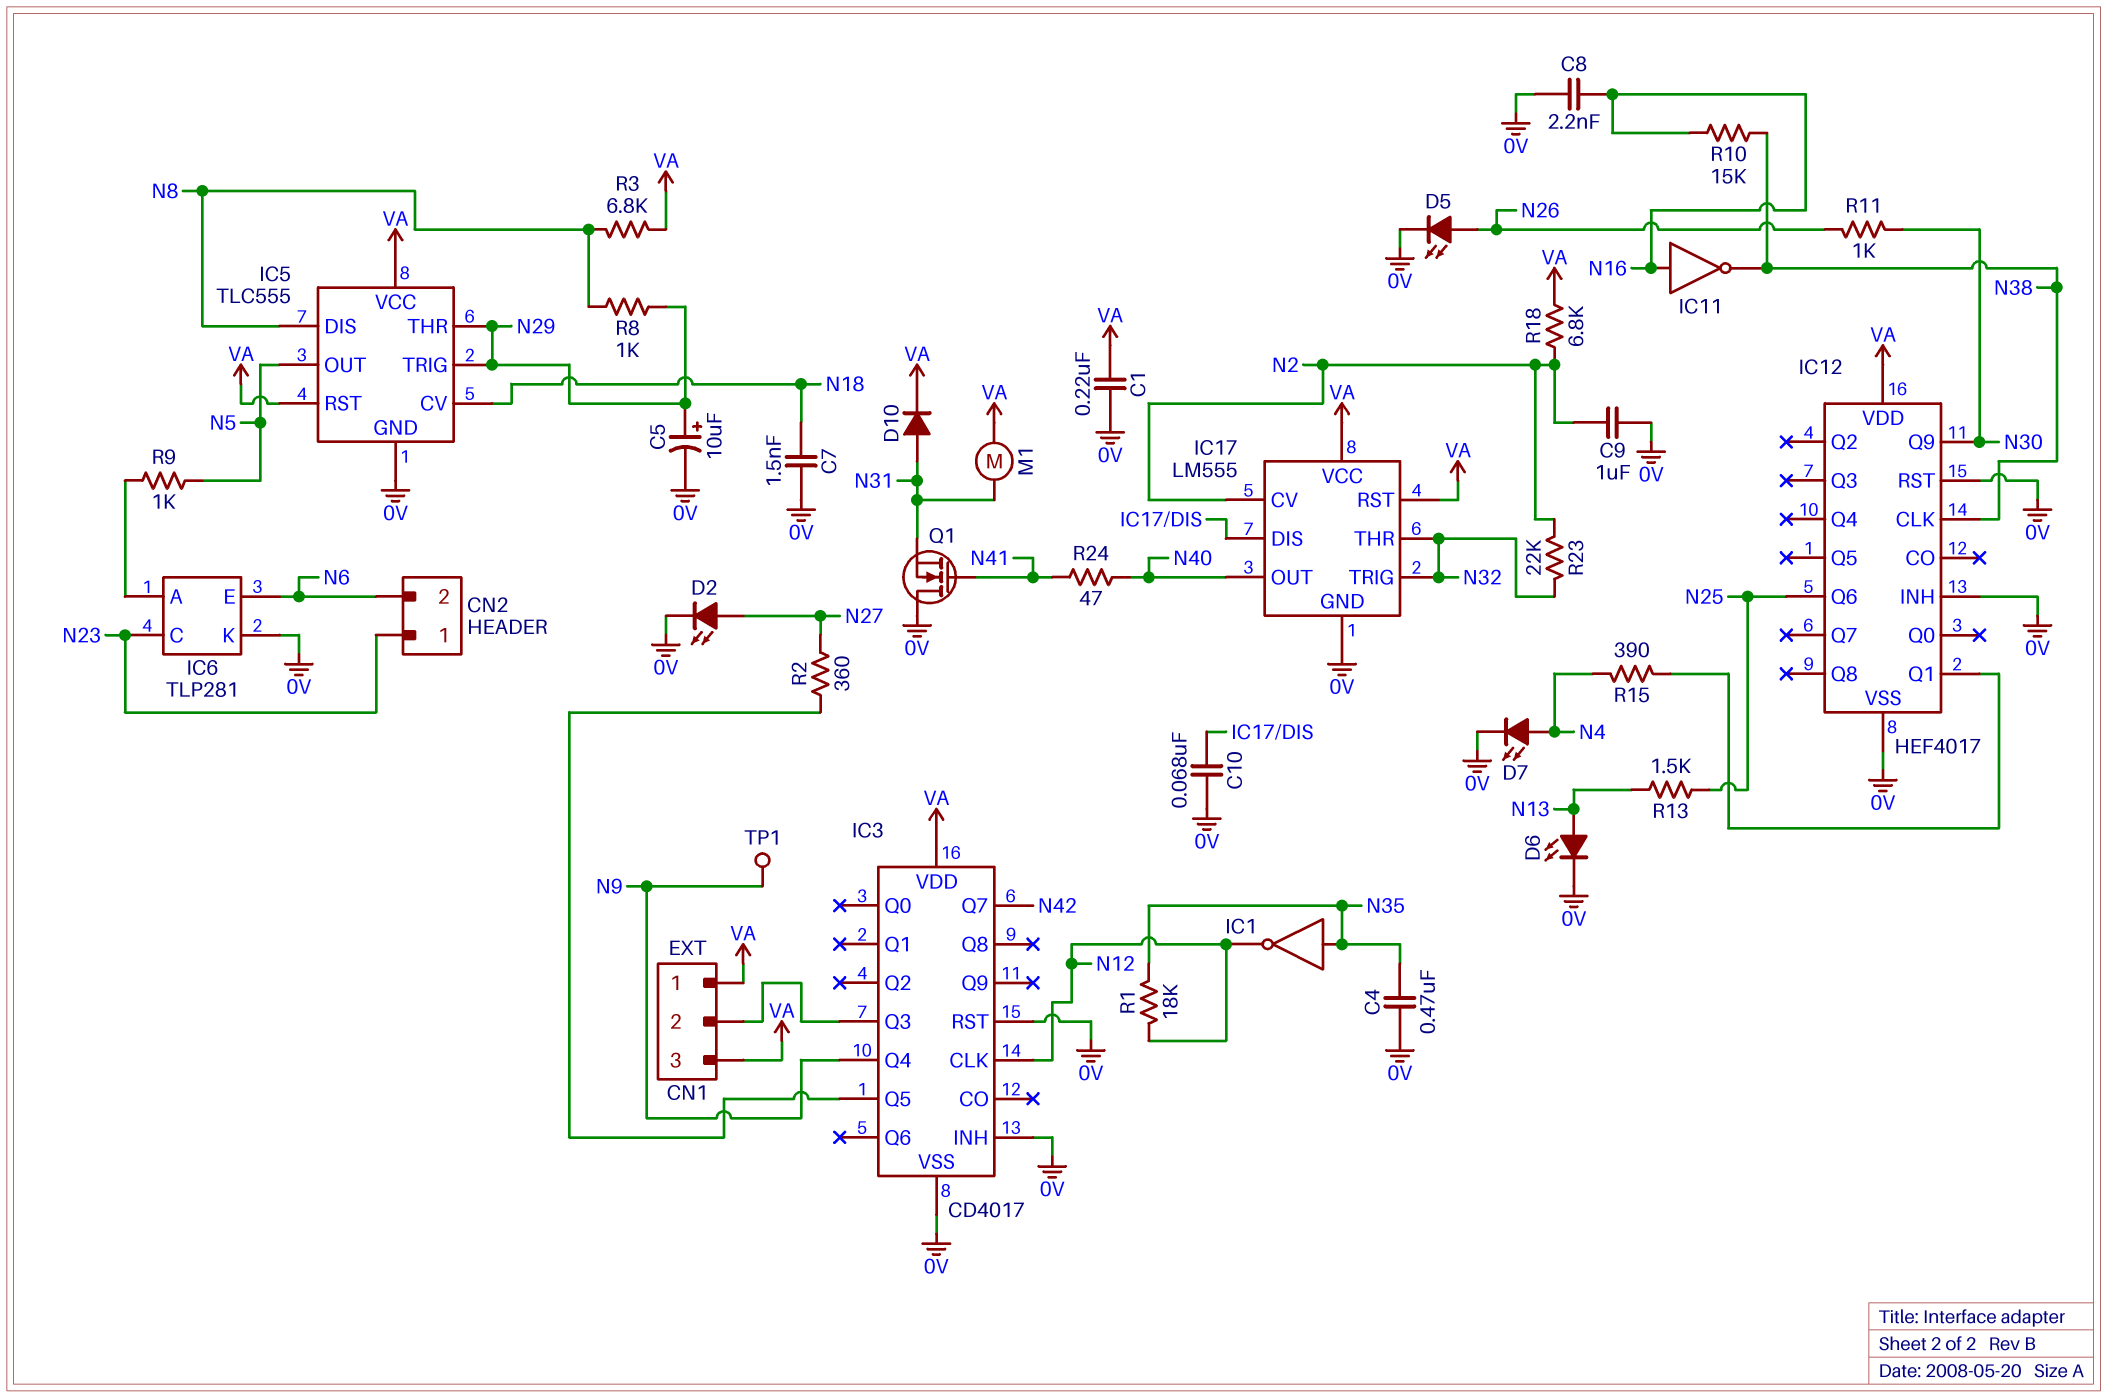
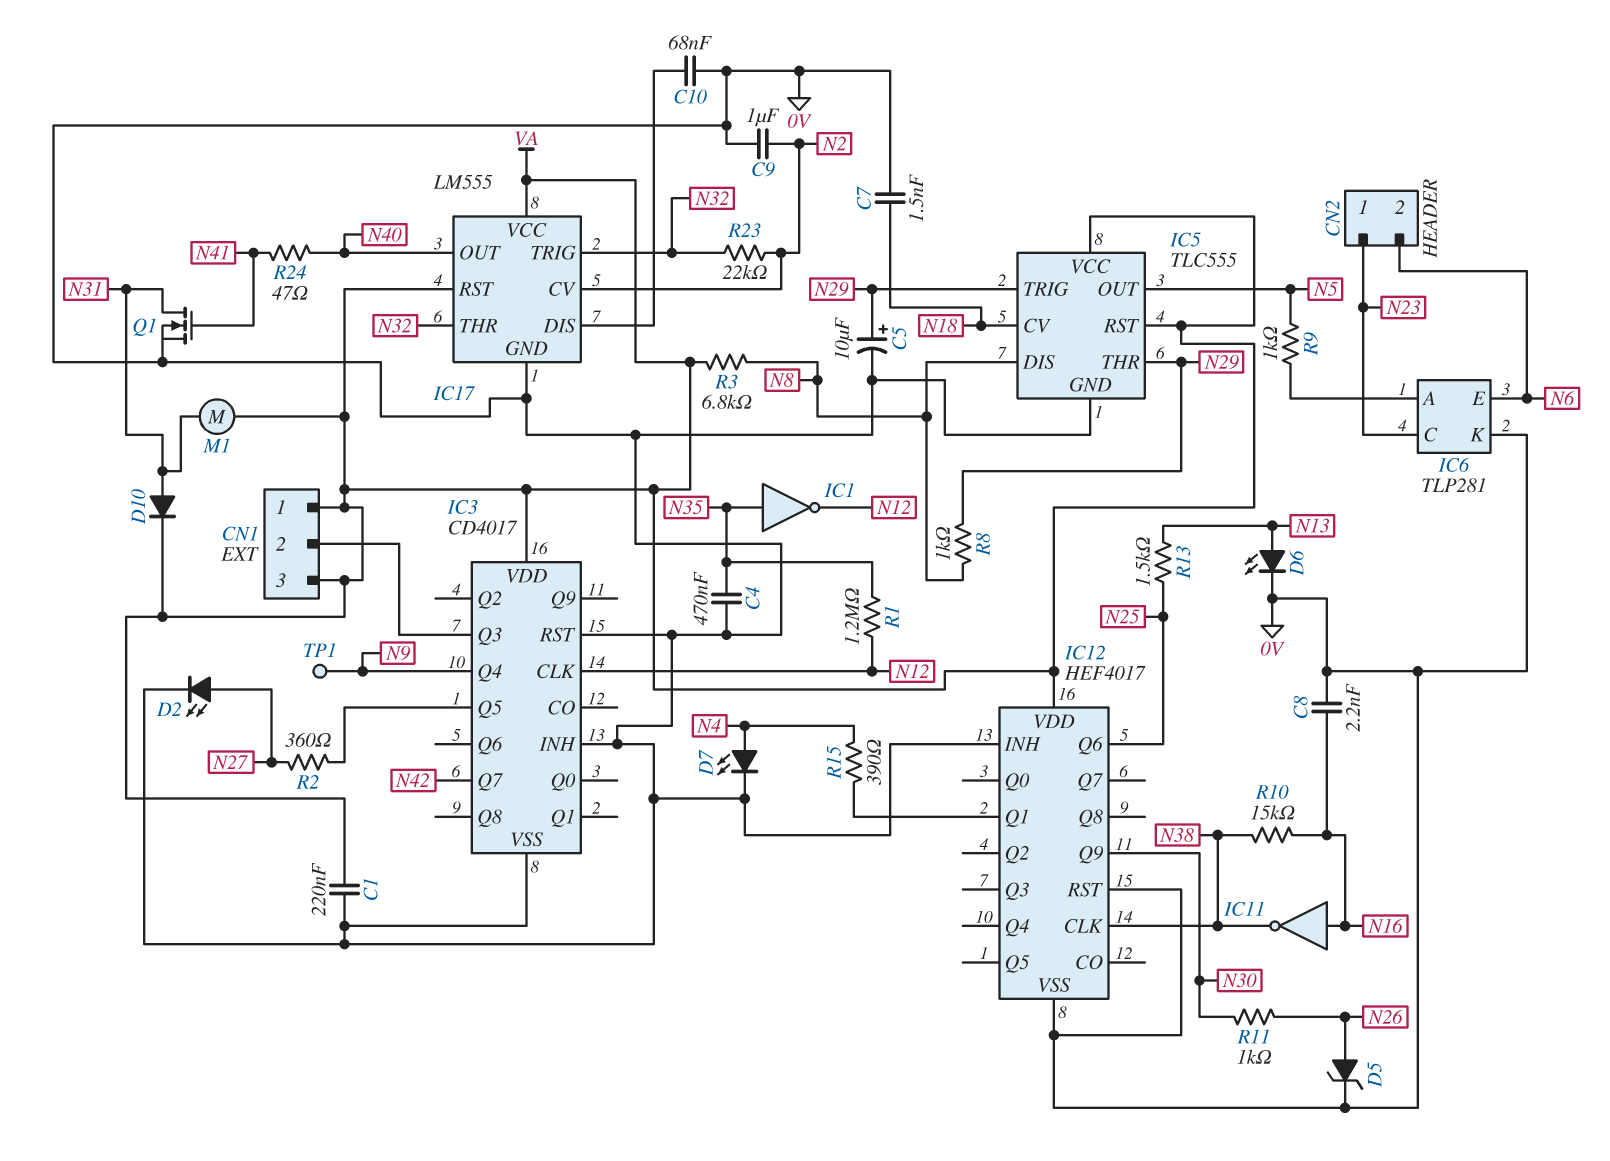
D5: LED (A N26, K 0V) -> zener (A N26, K 0V)
Q1: NMOS (G N41, D 0V, S N31) -> NMOS (G N41, D N31, S 0V)
R1: 18k (N12, N35) -> 1.2M (N12, N35)
R18: 6.8k (N2, VA) -> none

